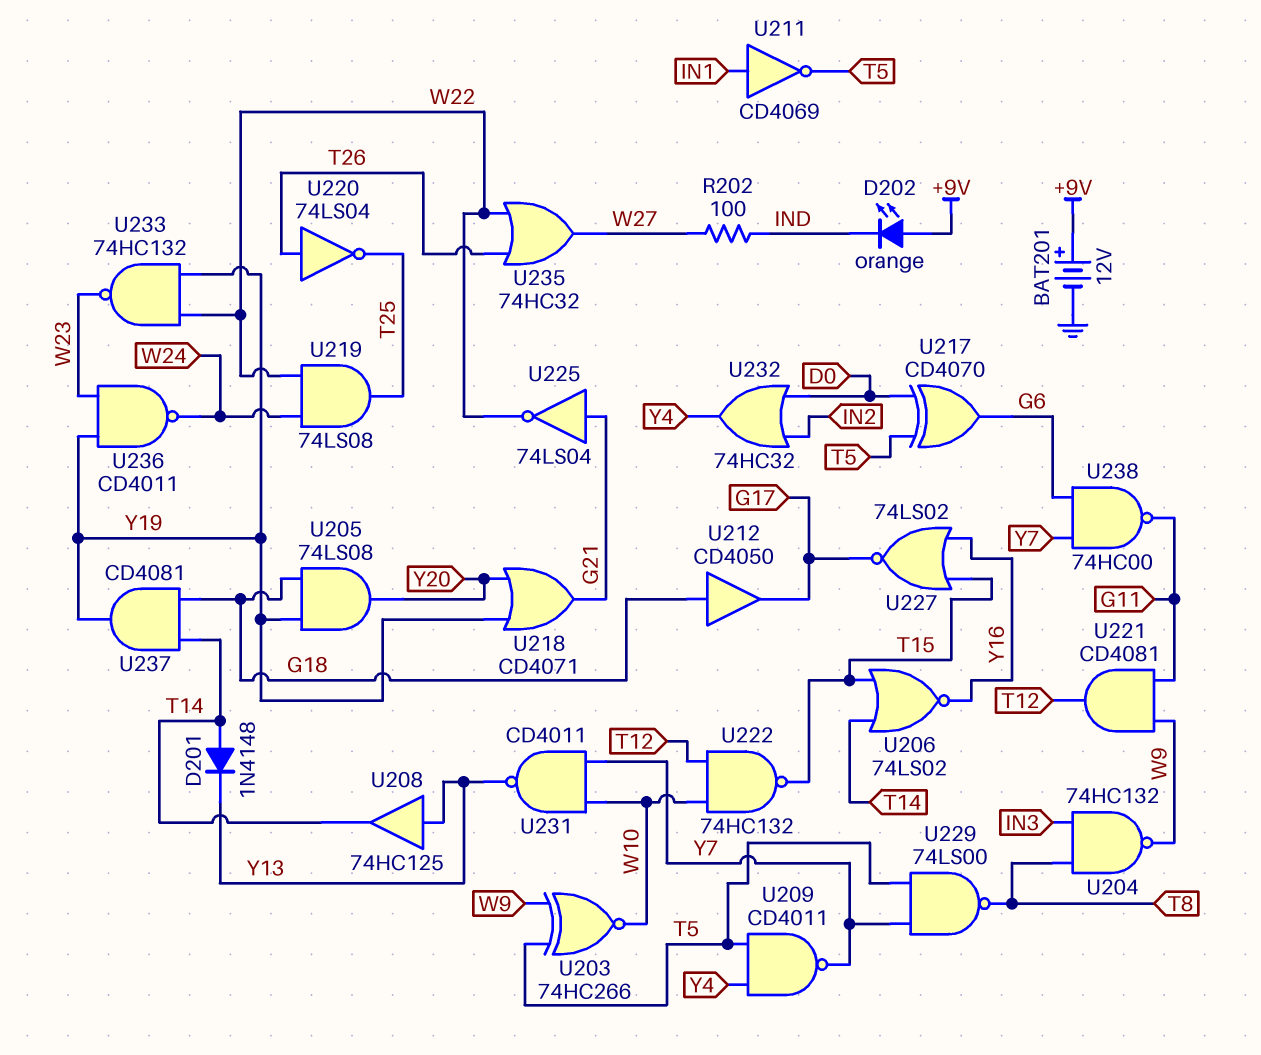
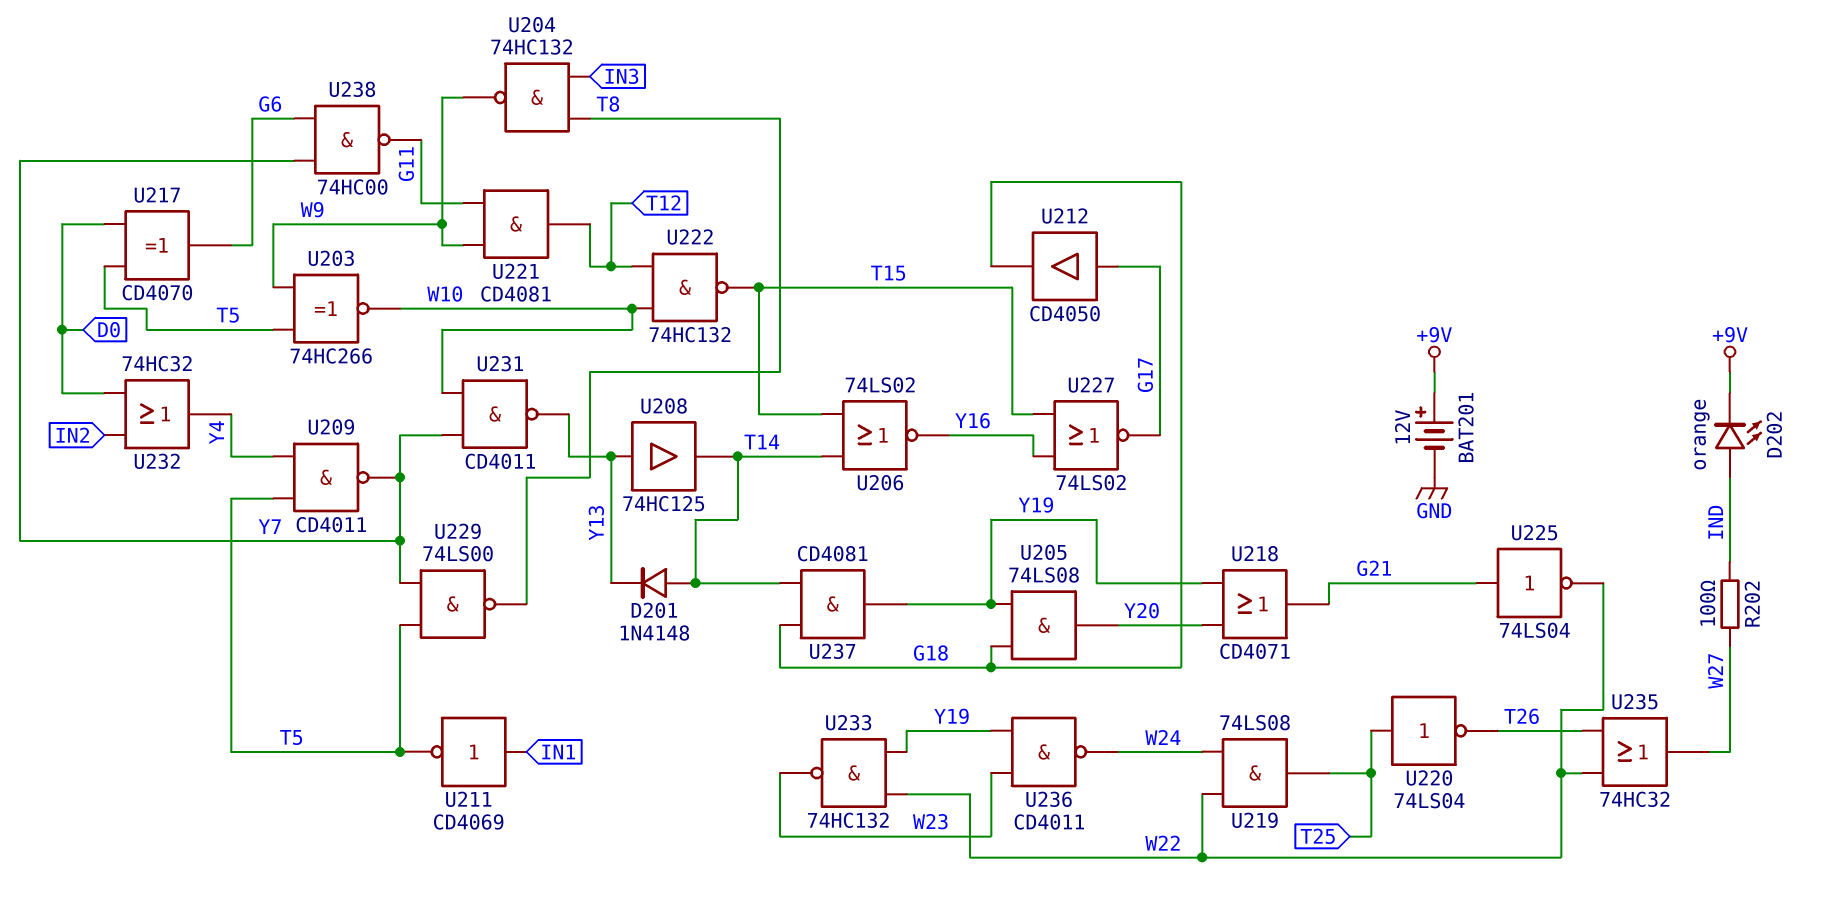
D202: LED orange (A +9V, K IND) -> LED orange (A IND, K +9V)
U212: buffer CD4050 (in G18, out G17) -> buffer CD4050 (in G17, out G18)
U220: NOT 74LS04 (in T26, out T25) -> NOT 74LS04 (in T25, out T26)

